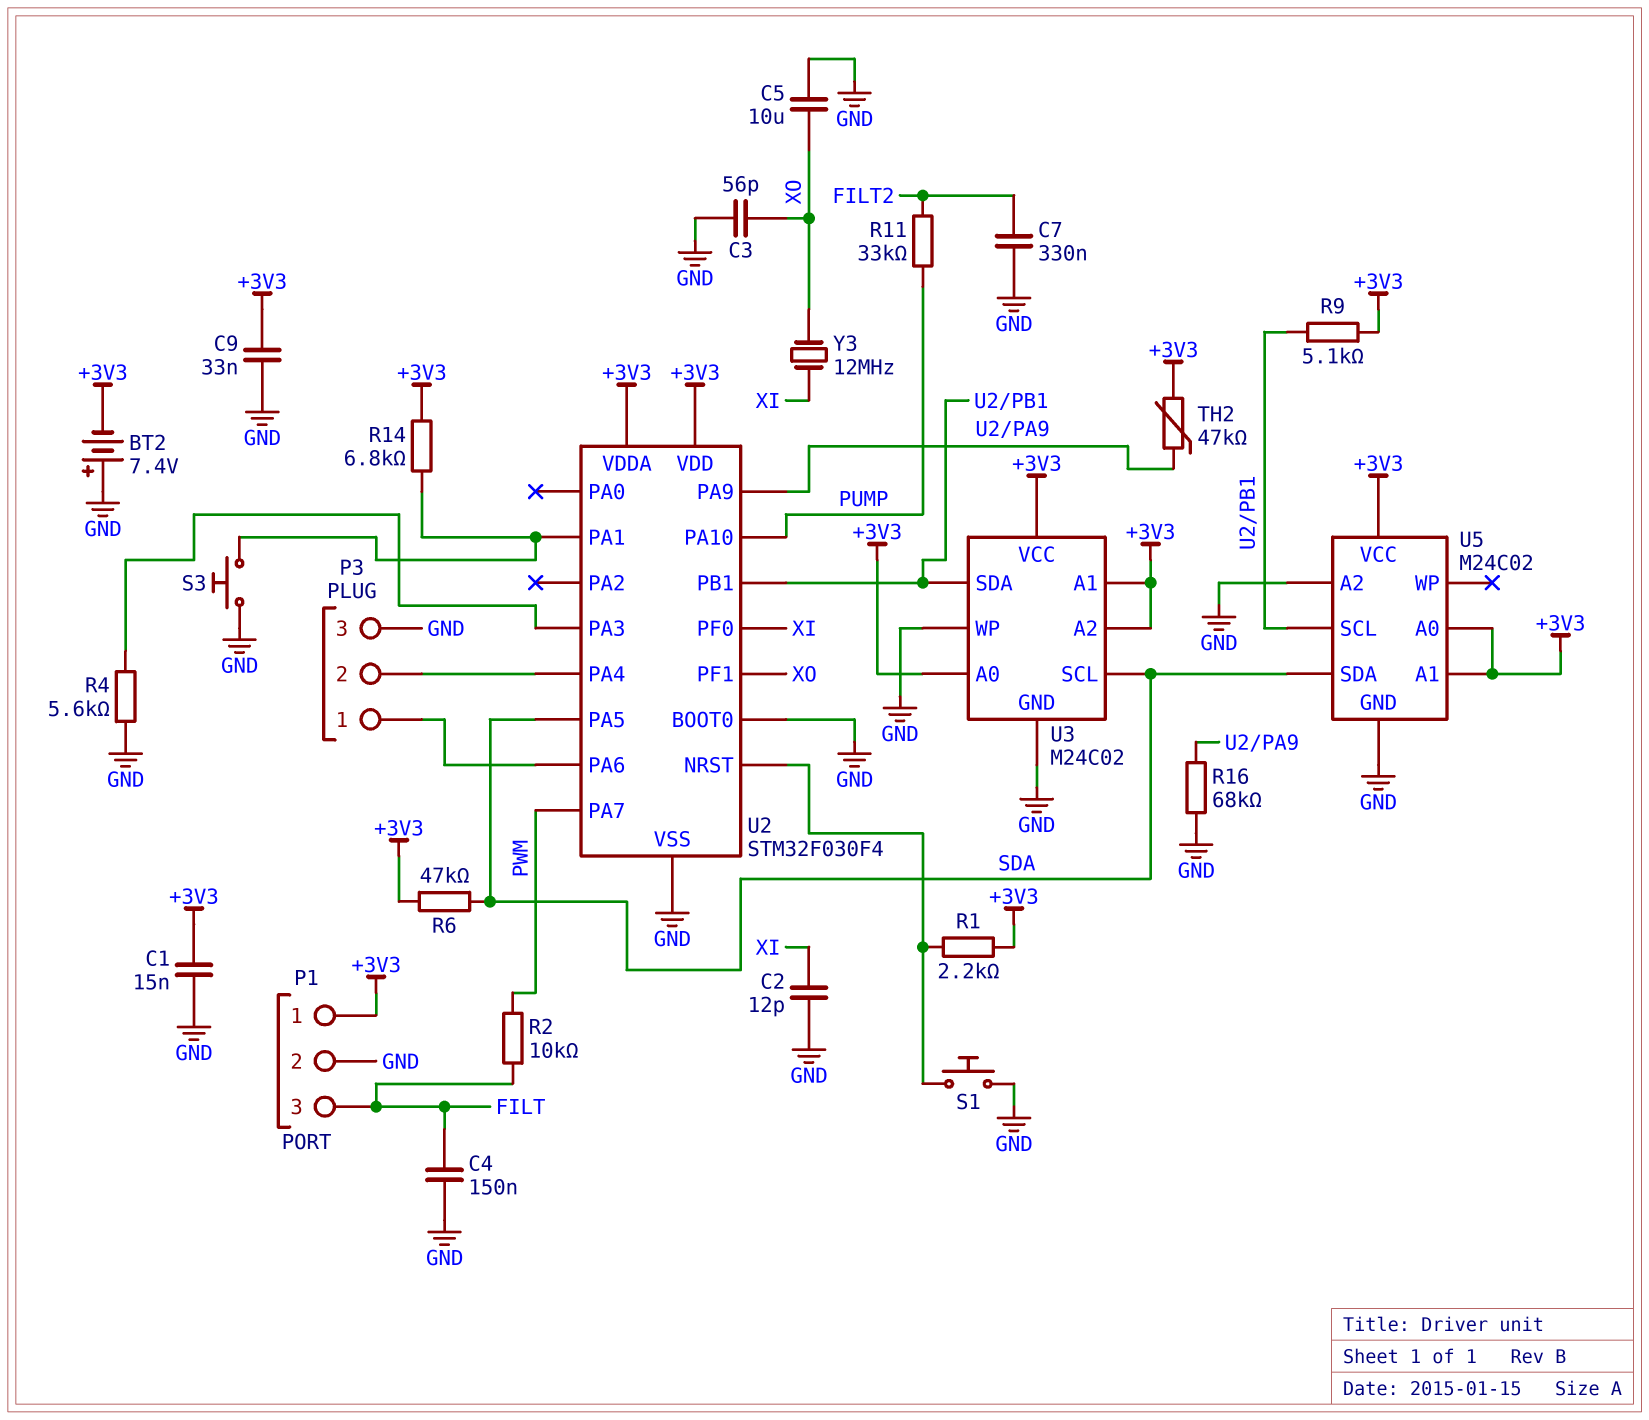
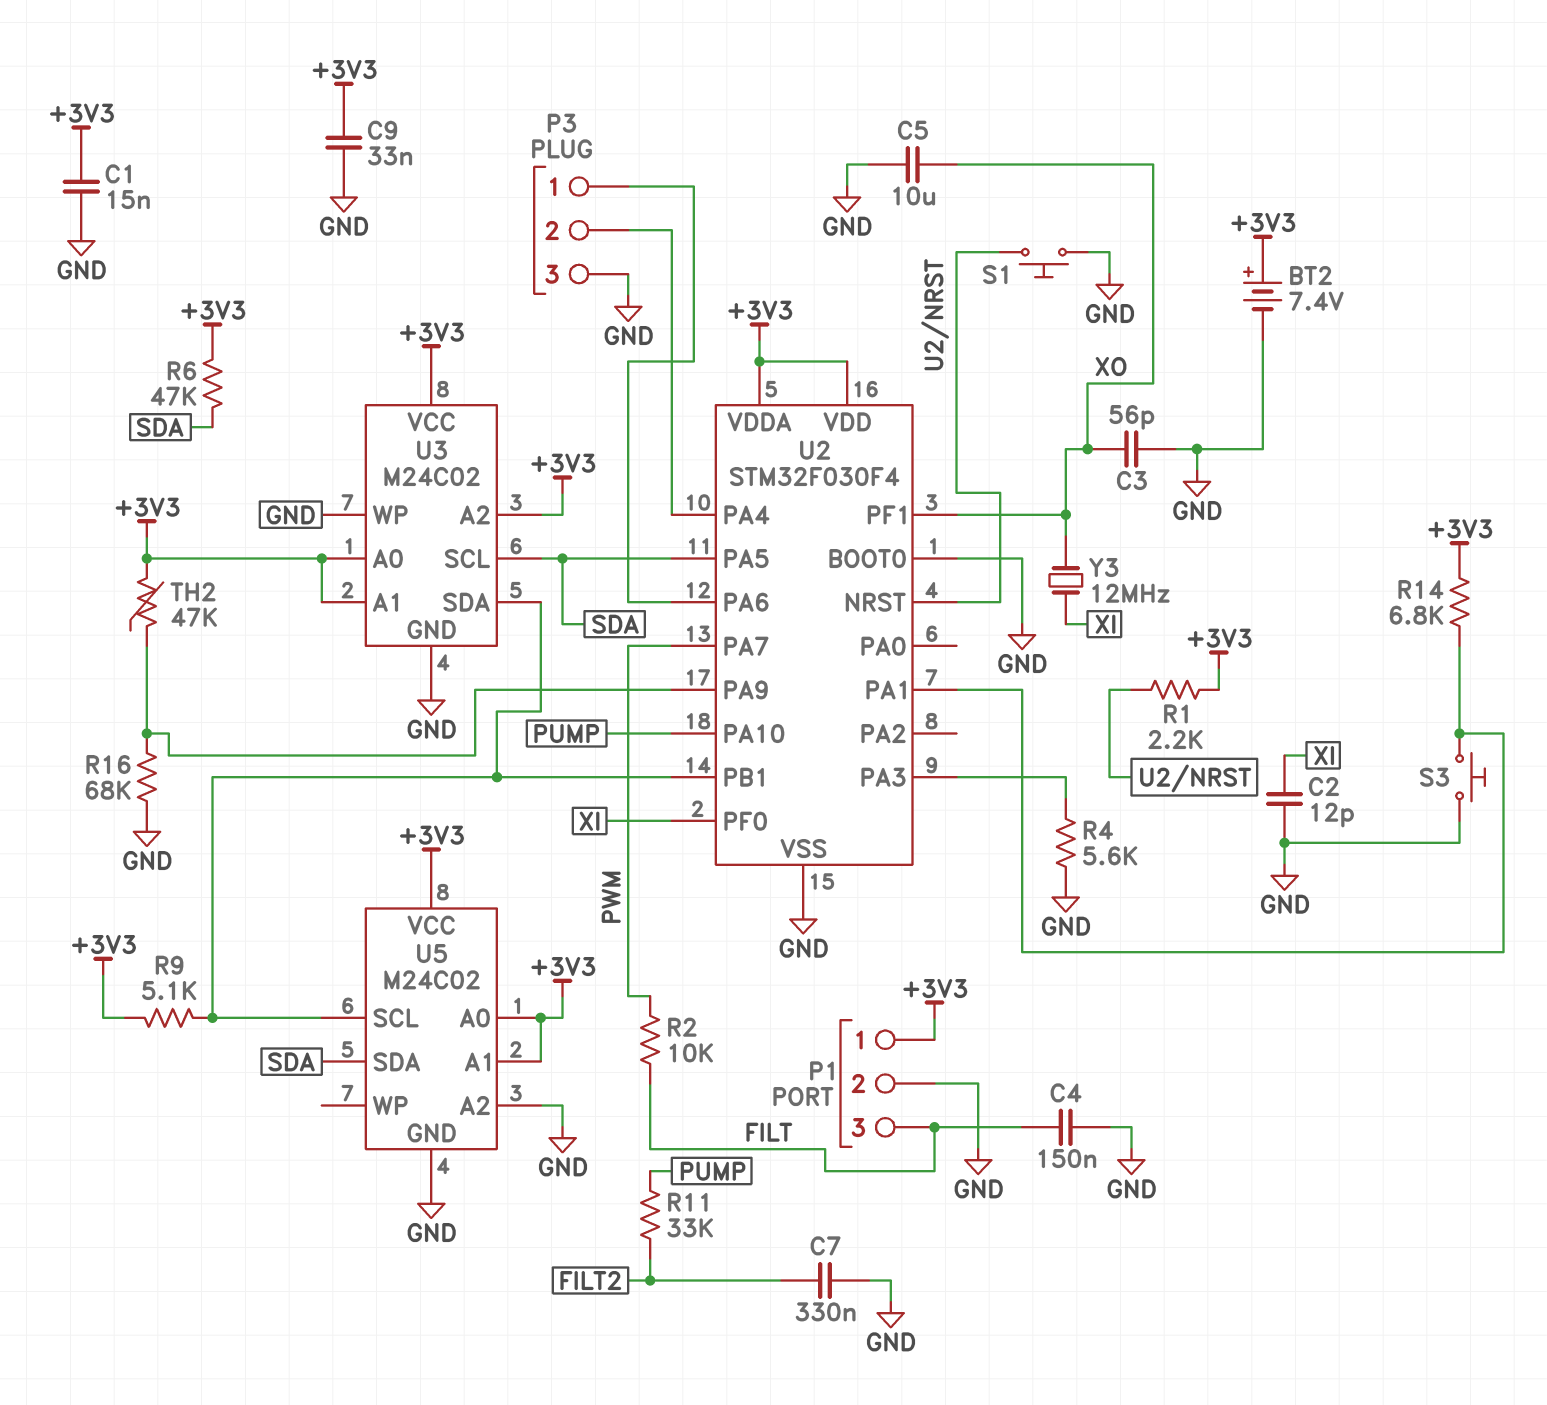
BT2: 7.4V (plus GND, minus +3V3) -> 7.4V (plus +3V3, minus GND)

